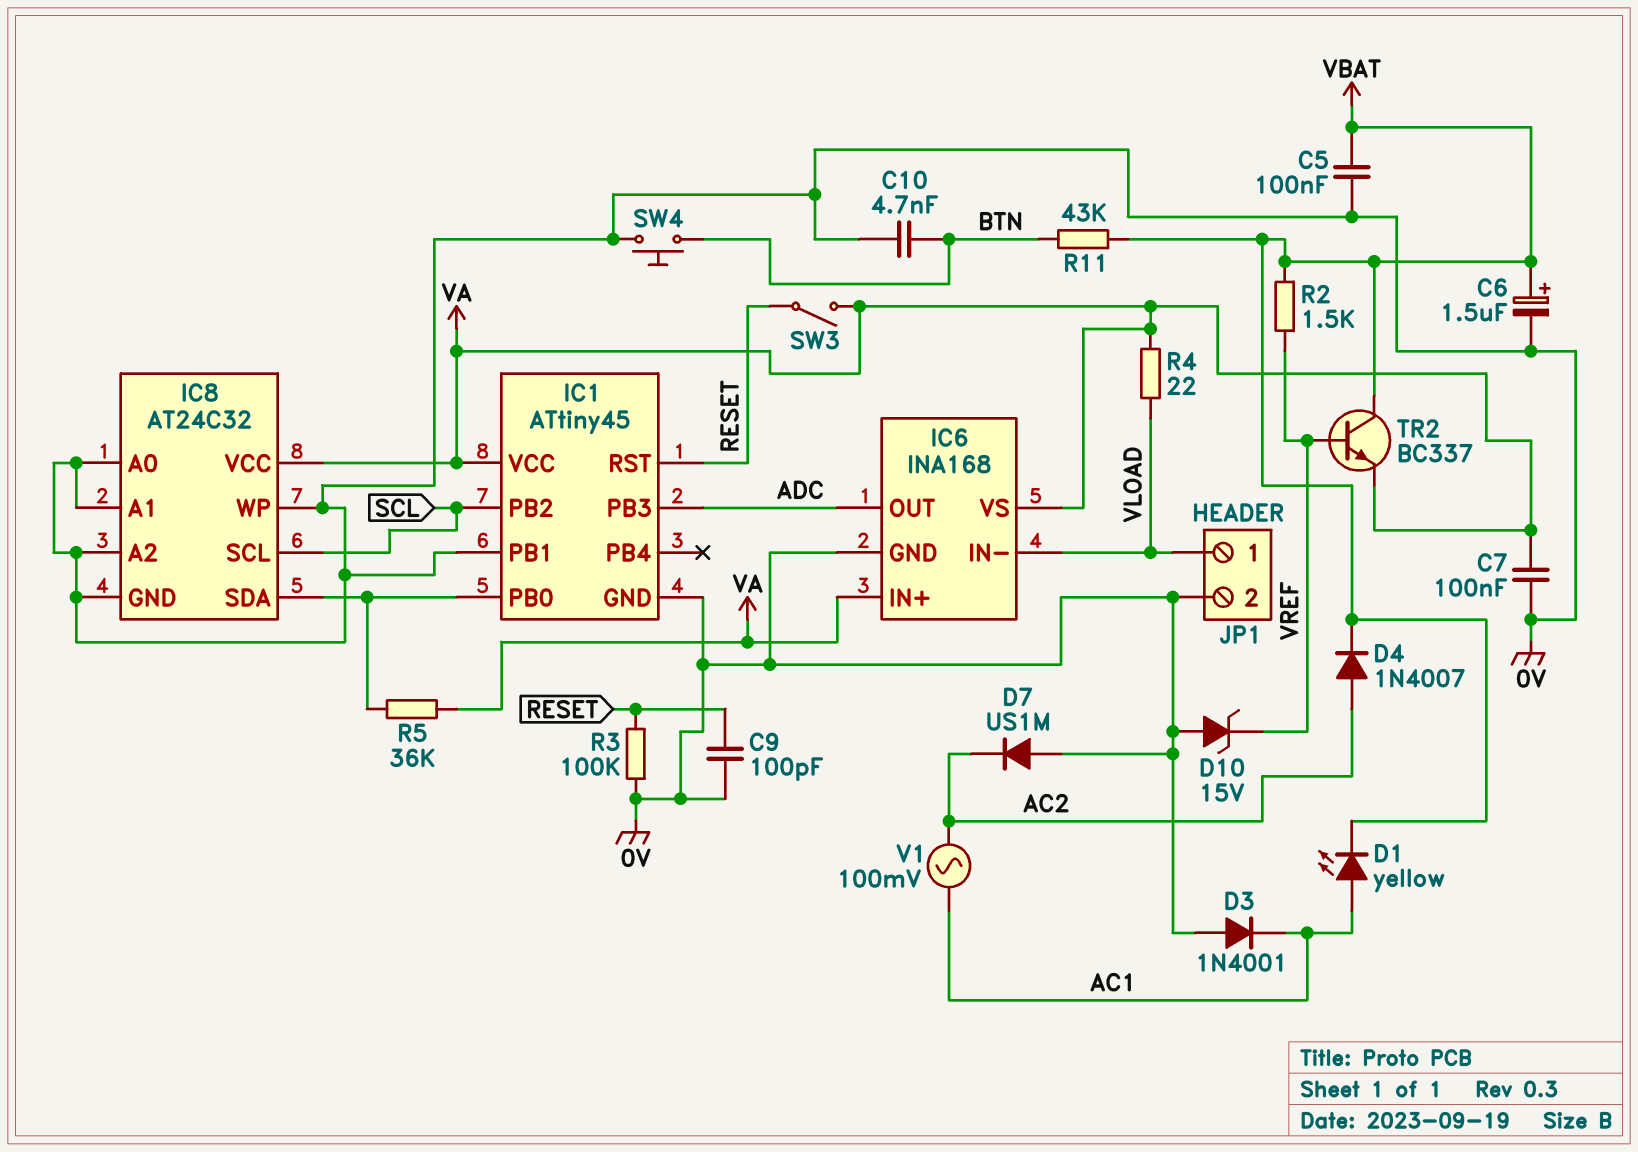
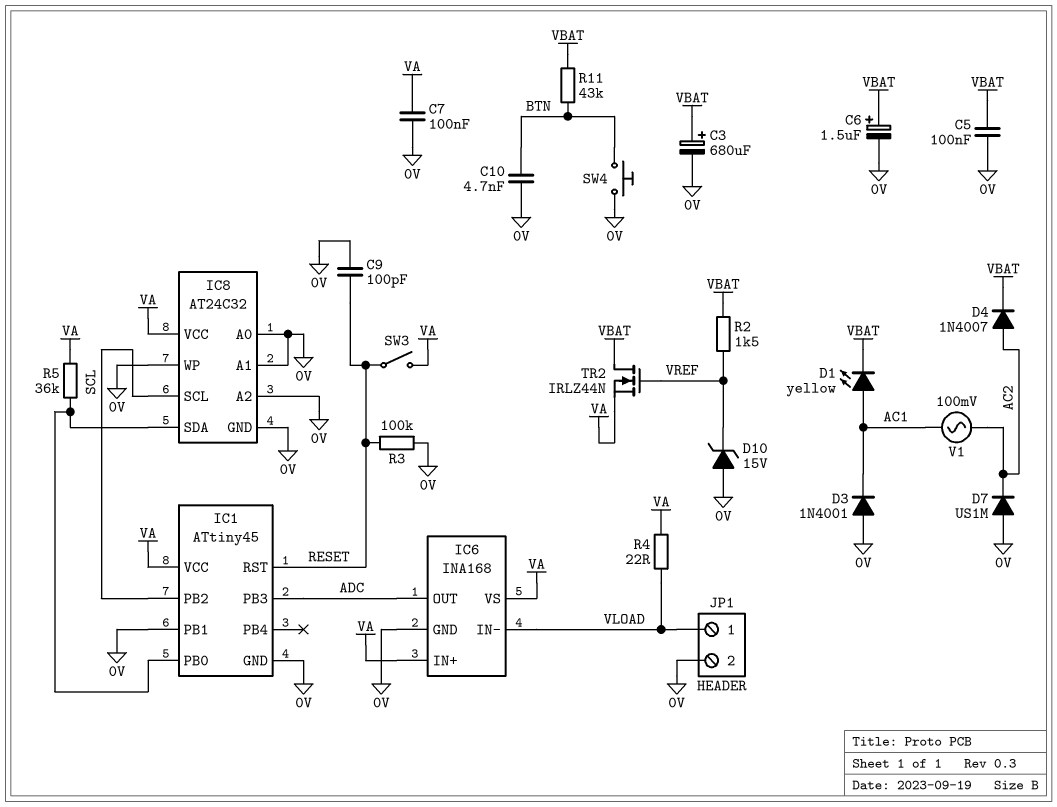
C3: none -> 680uF (plus VBAT, minus 0V)
TR2: NPN BC337 (B VREF, C VBAT, E VA) -> NMOS IRLZ44N (G VREF, D VBAT, S VA)

